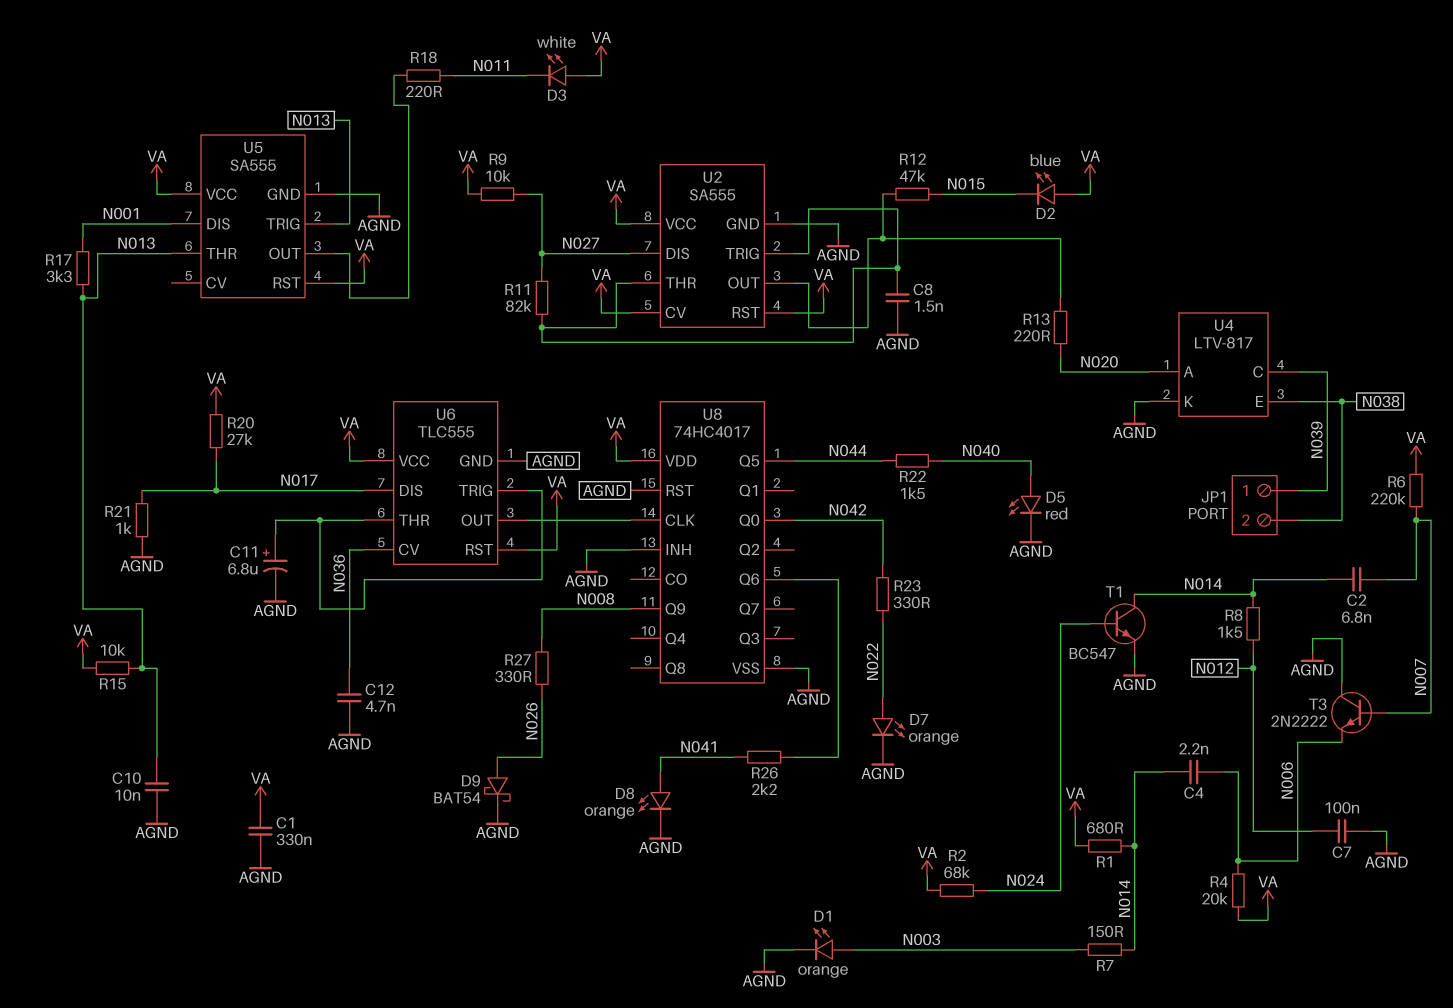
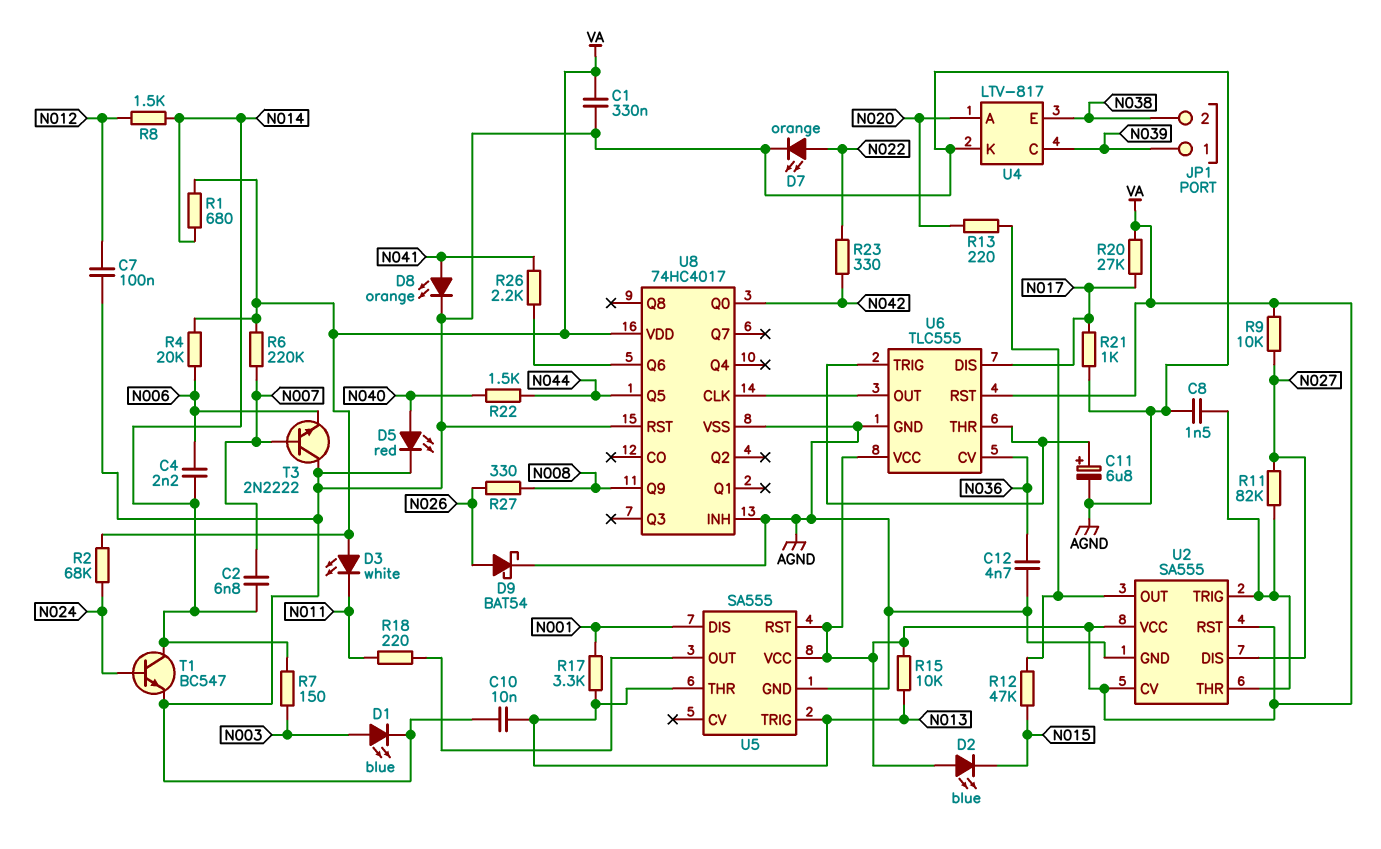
D1: LED orange (A N003, K AGND) -> LED blue (A N003, K AGND)

